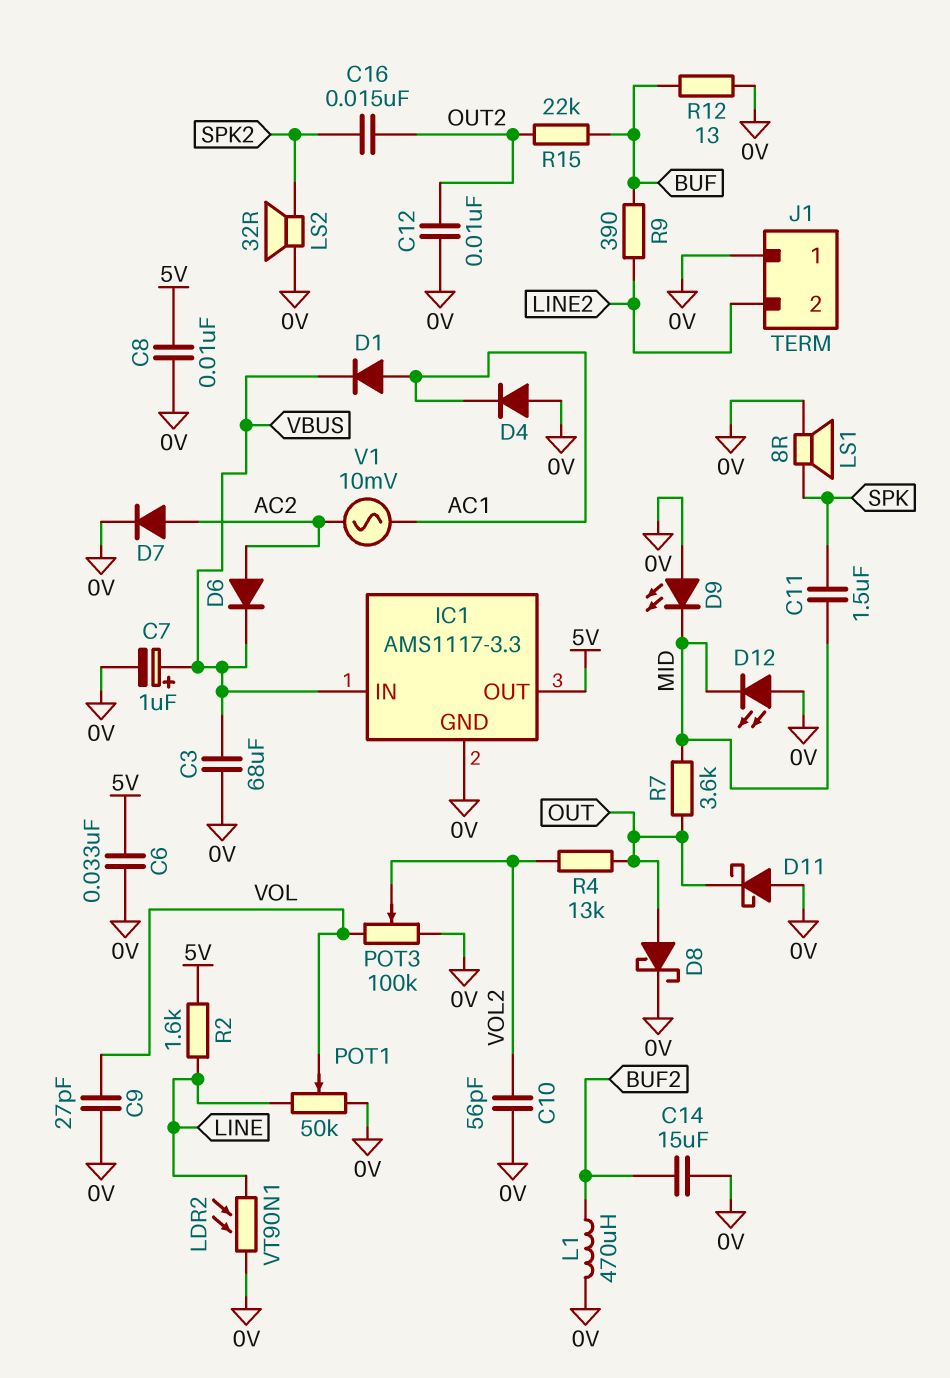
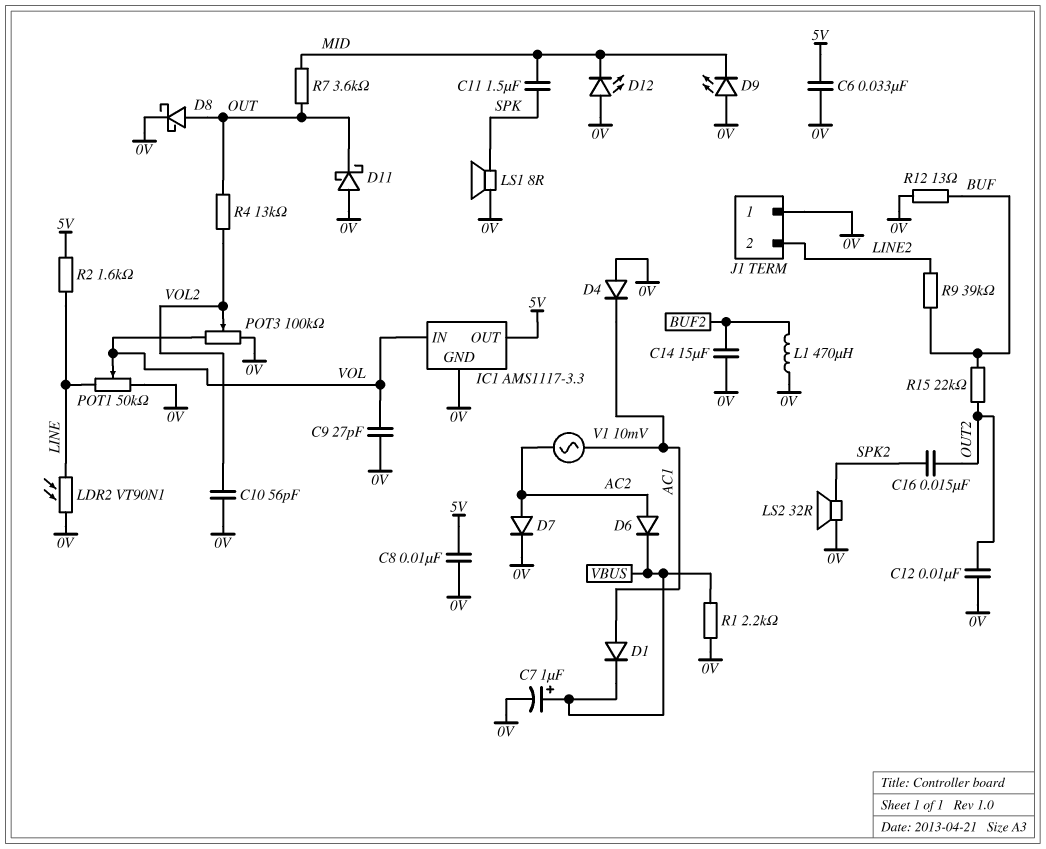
C3: 68uF (0V, VBUS) -> none
IC1 pin IN: VBUS -> VOL
R1: none -> 2.2k (0V, VBUS)
R9: 390 (BUF, LINE2) -> 39k (BUF, LINE2)

